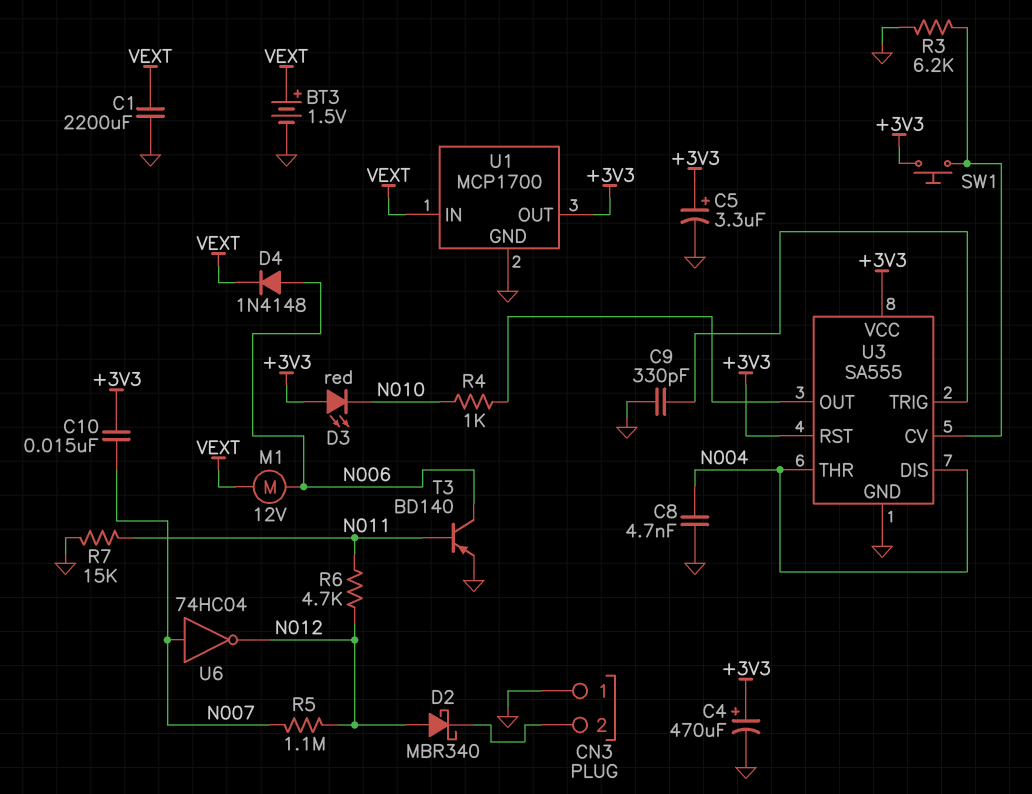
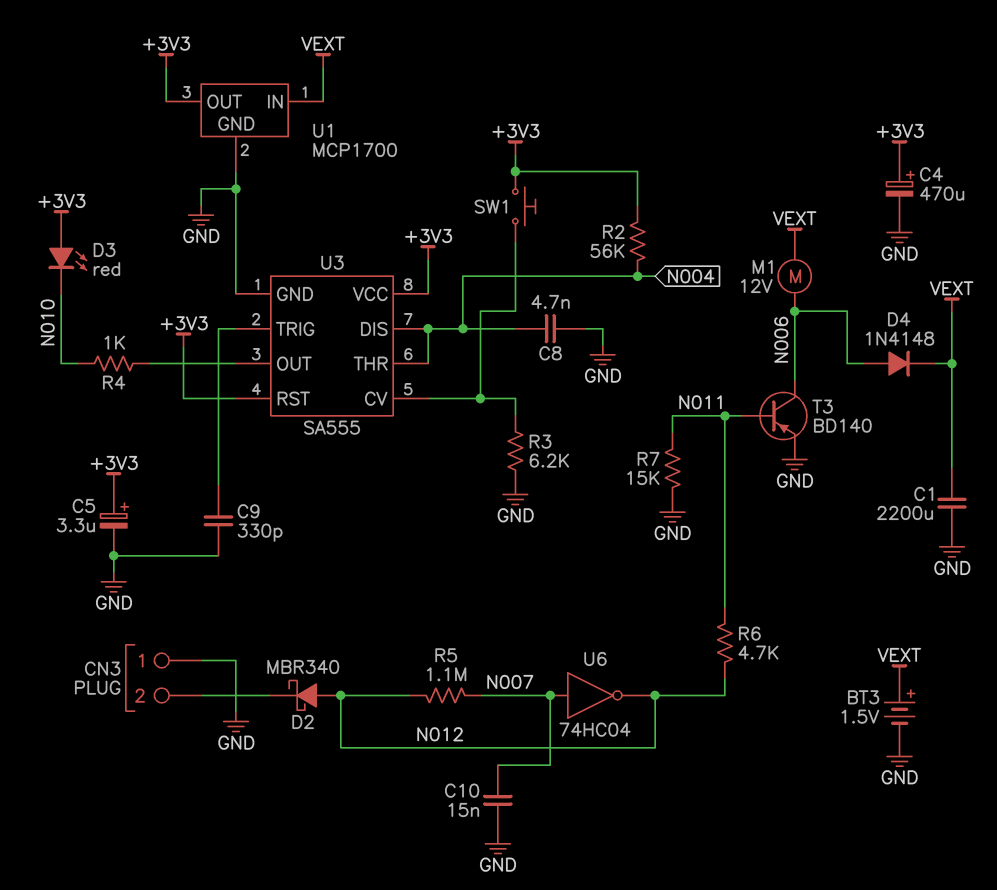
C10: 15nF (+3V3, N007) -> 15nF (GND, N007)
R2: none -> 56k (+3V3, N004)

